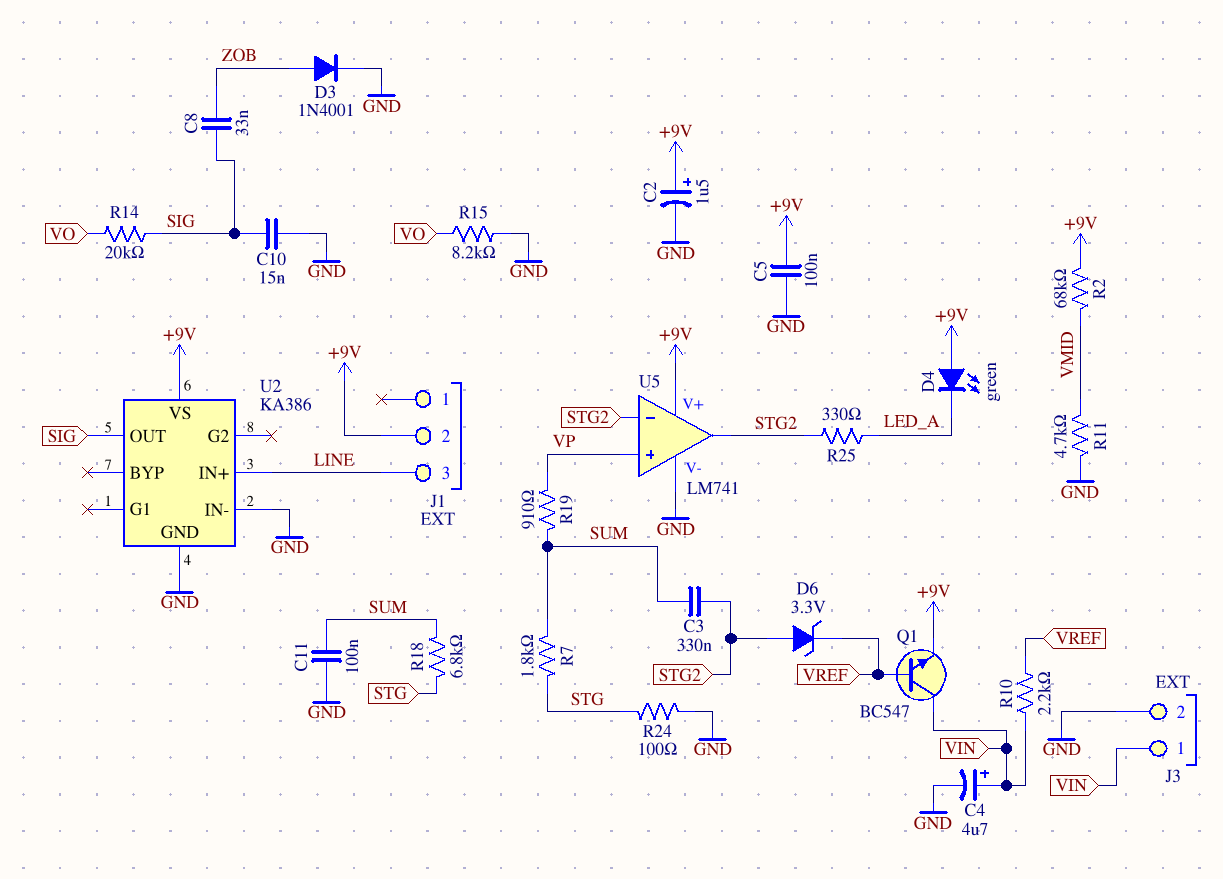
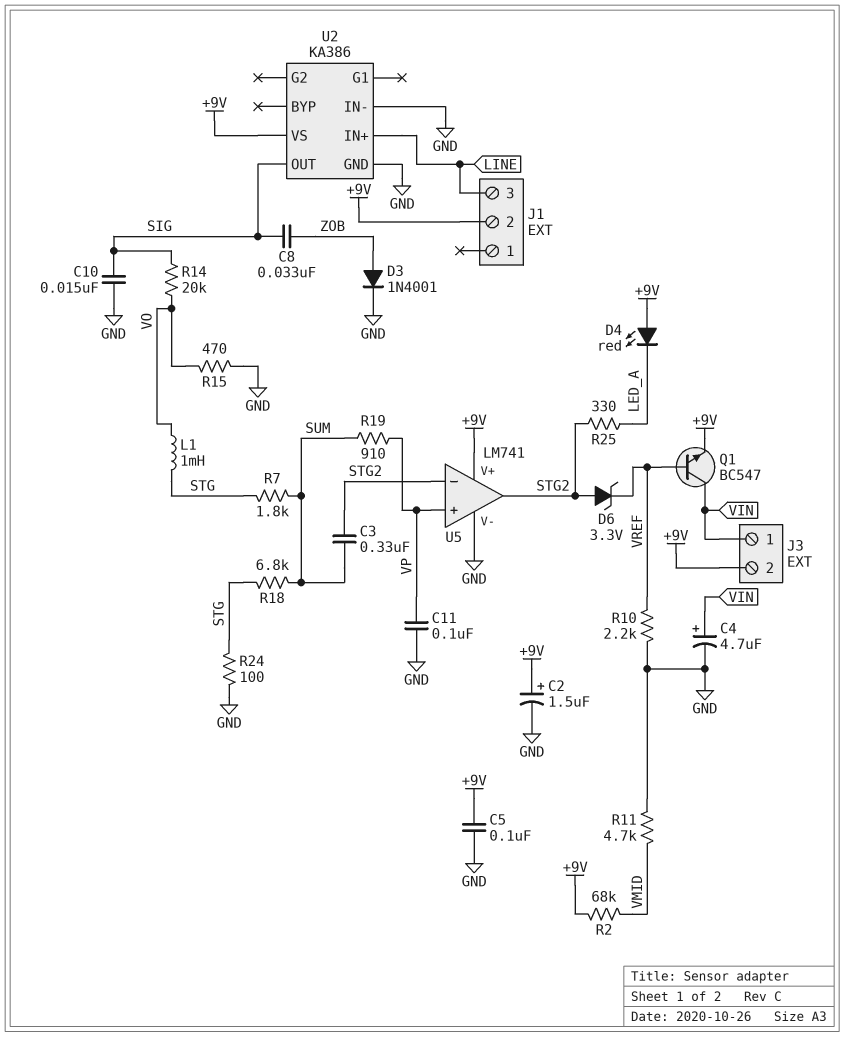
C11: 100nF (GND, SUM) -> 100nF (GND, VP)
D4: LED green (A +9V, K LED_A) -> LED red (A +9V, K LED_A)
J3 pin 2: GND -> +9V
L1: none -> 1mH (STG, VO)
R10: 2.2k (VIN, VREF) -> 2.2k (GND, VREF)
R15: 8.2k (GND, VO) -> 470 (GND, VO)

